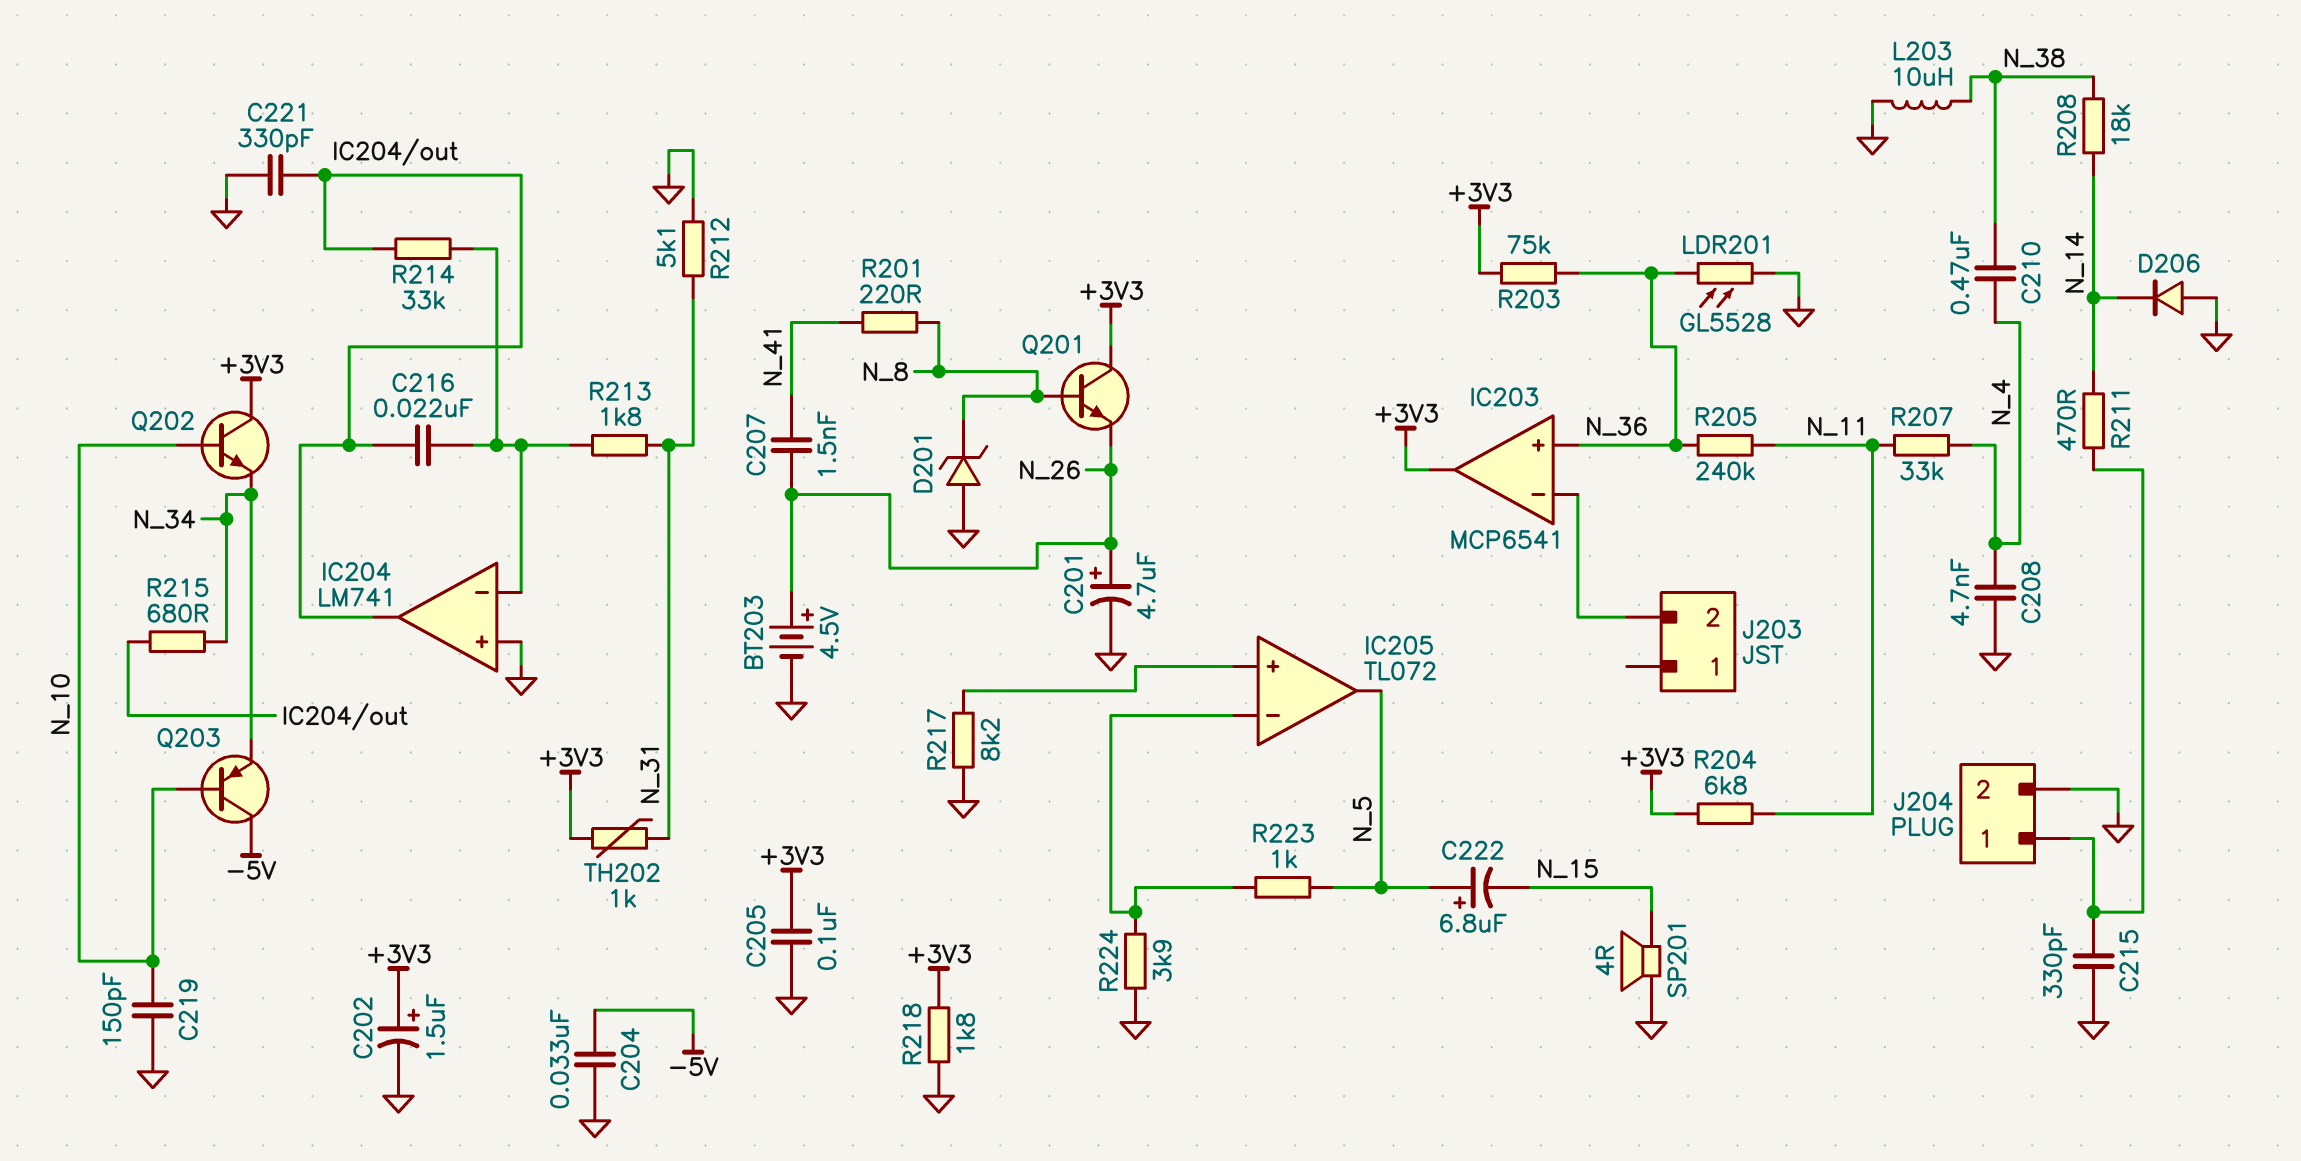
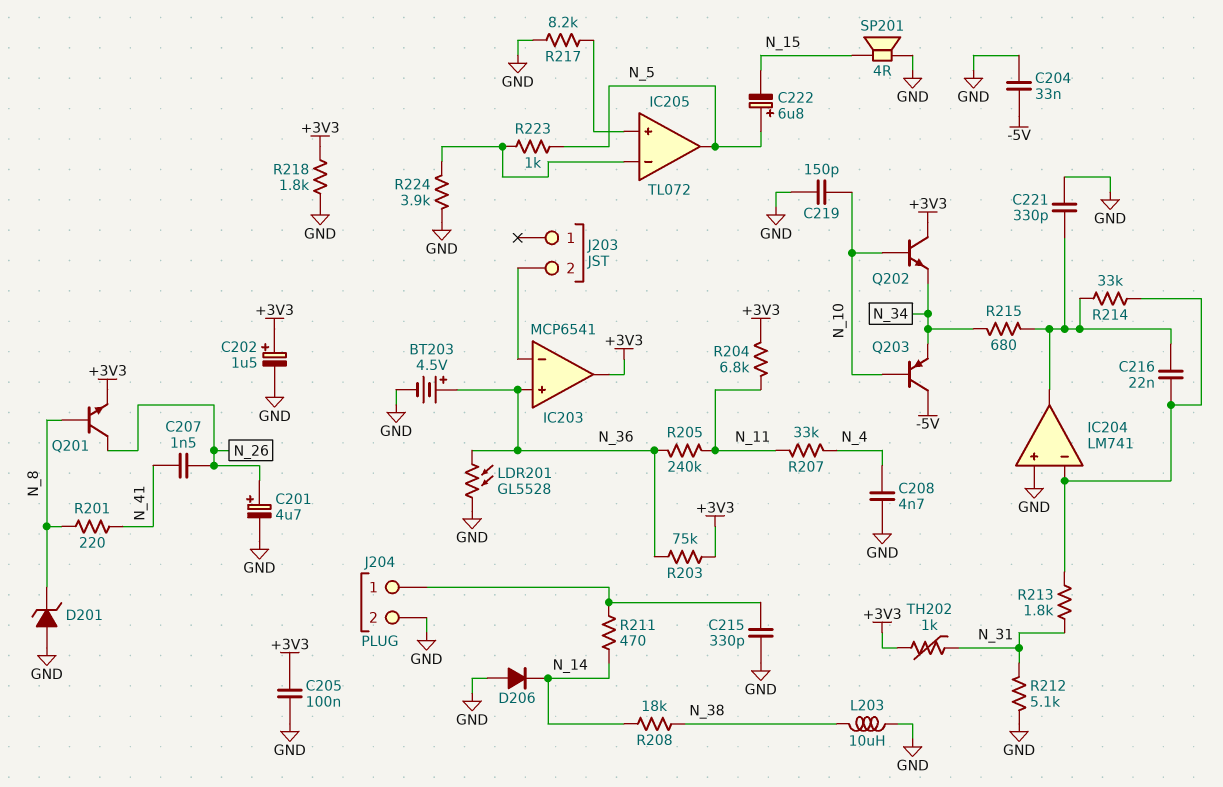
BT203: 4.5V (plus N_26, minus GND) -> 4.5V (plus N_36, minus GND)
C210: 470nF (N_4, N_38) -> none
Q201: NPN (B N_8, C +3V3, E N_26) -> NPN (B N_8, C N_26, E +3V3)

